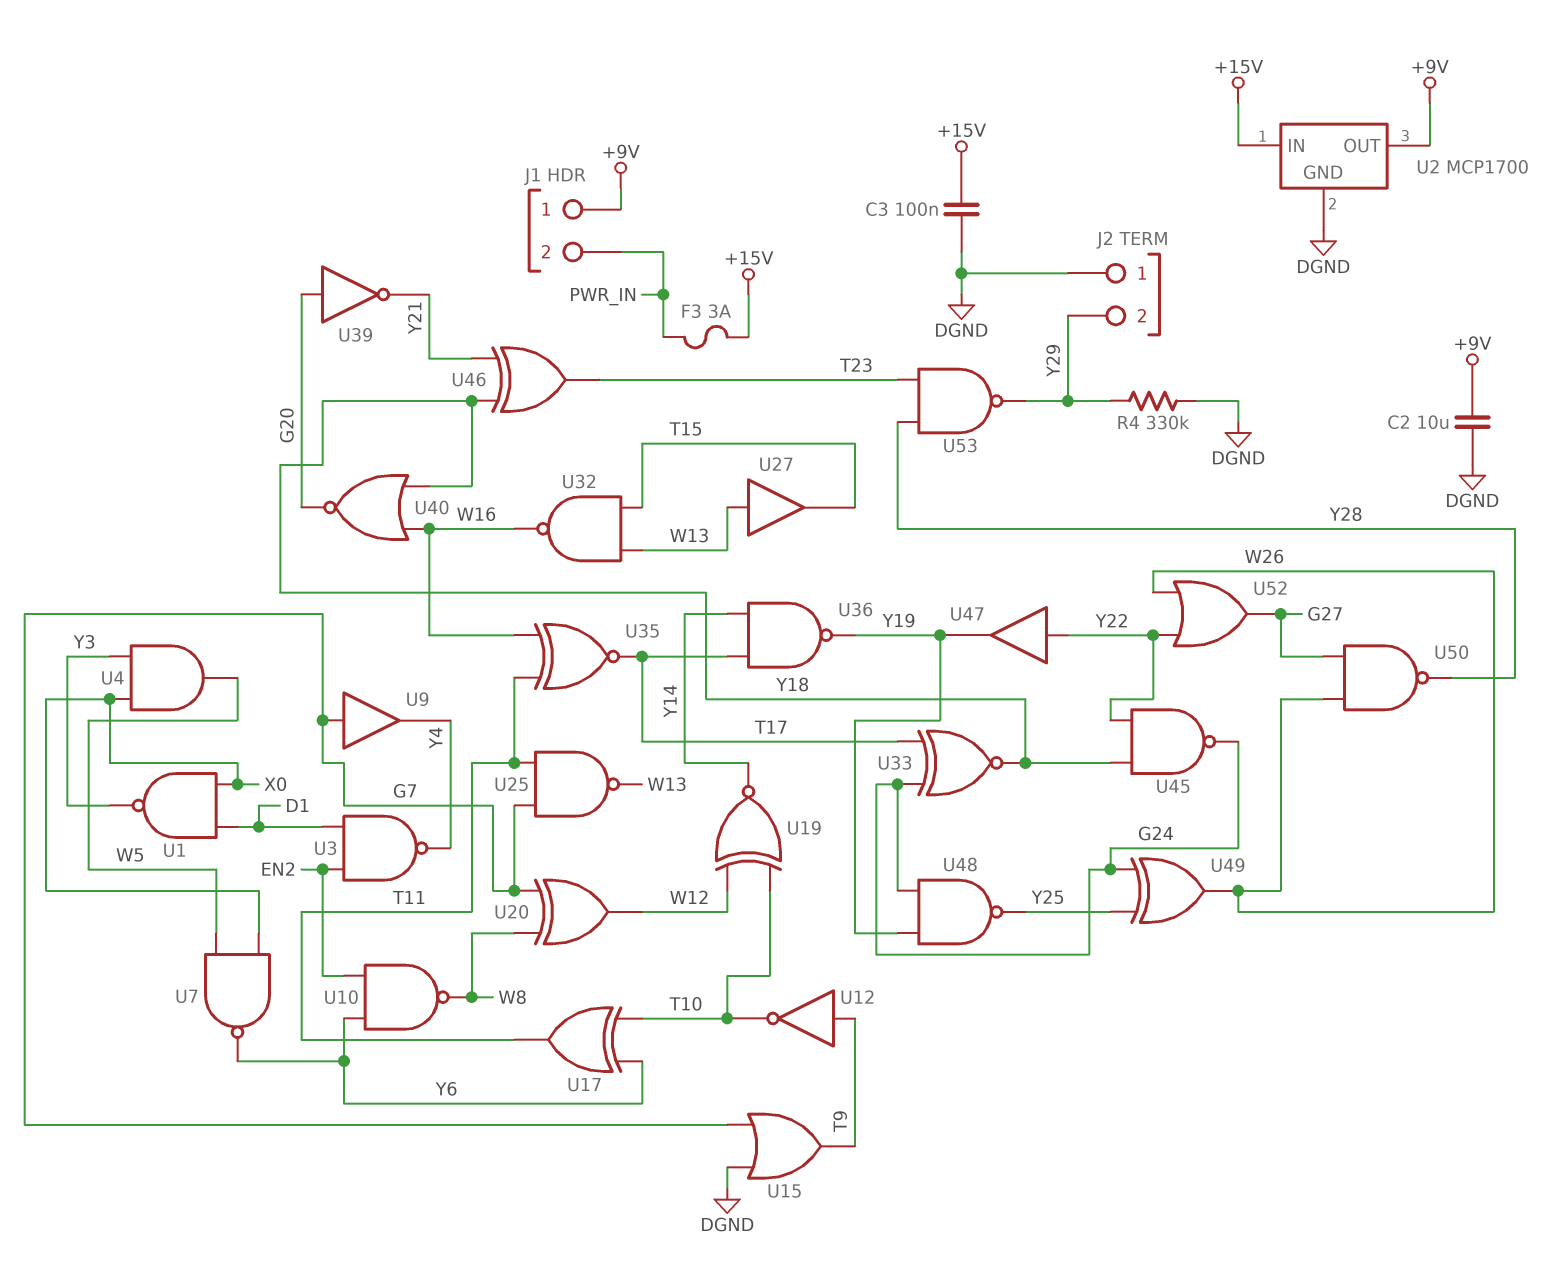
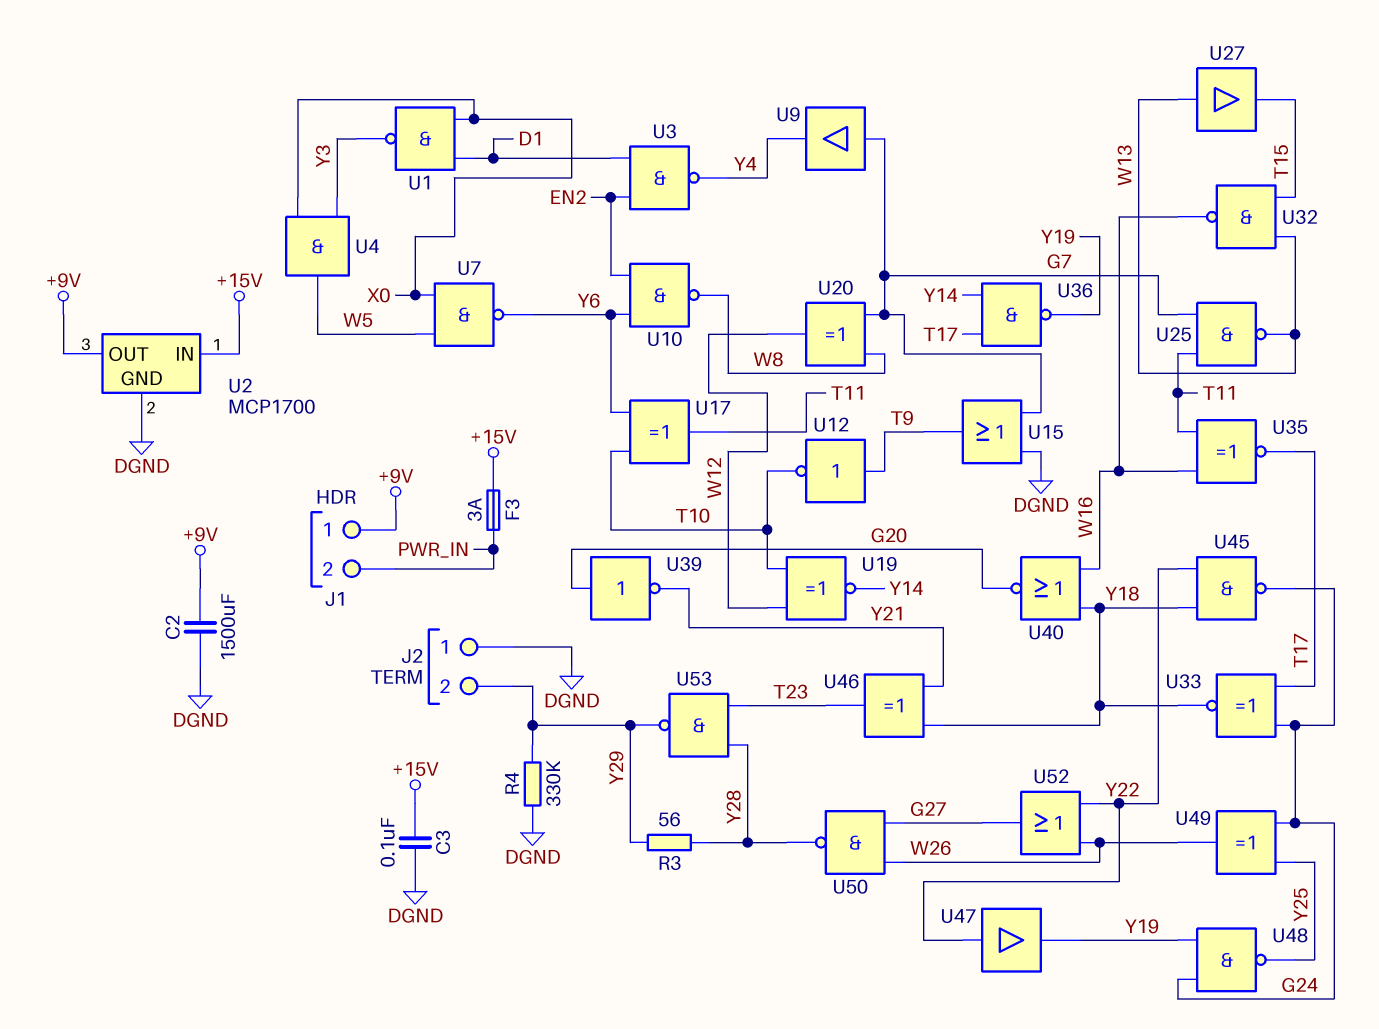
C2: 10uF (+9V, DGND) -> 1500uF (+9V, DGND)
R3: none -> 56 (Y28, Y29)

